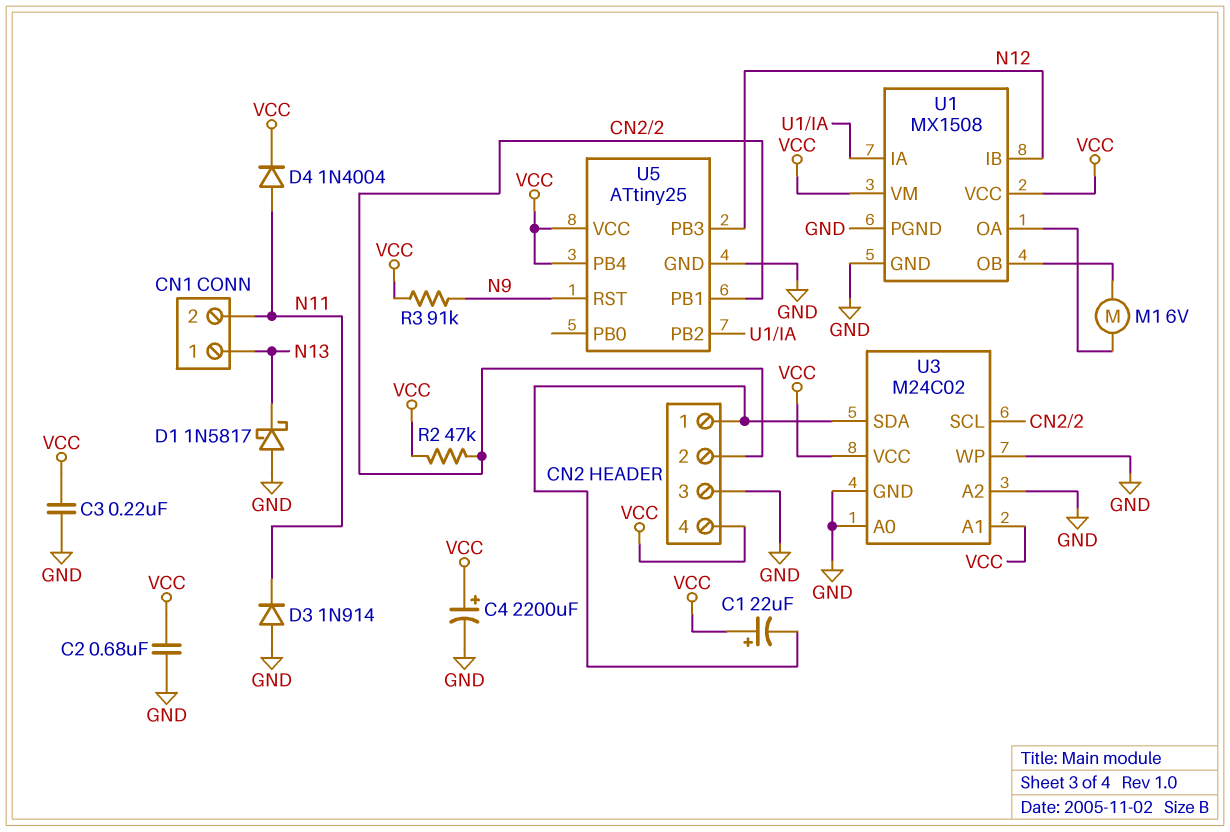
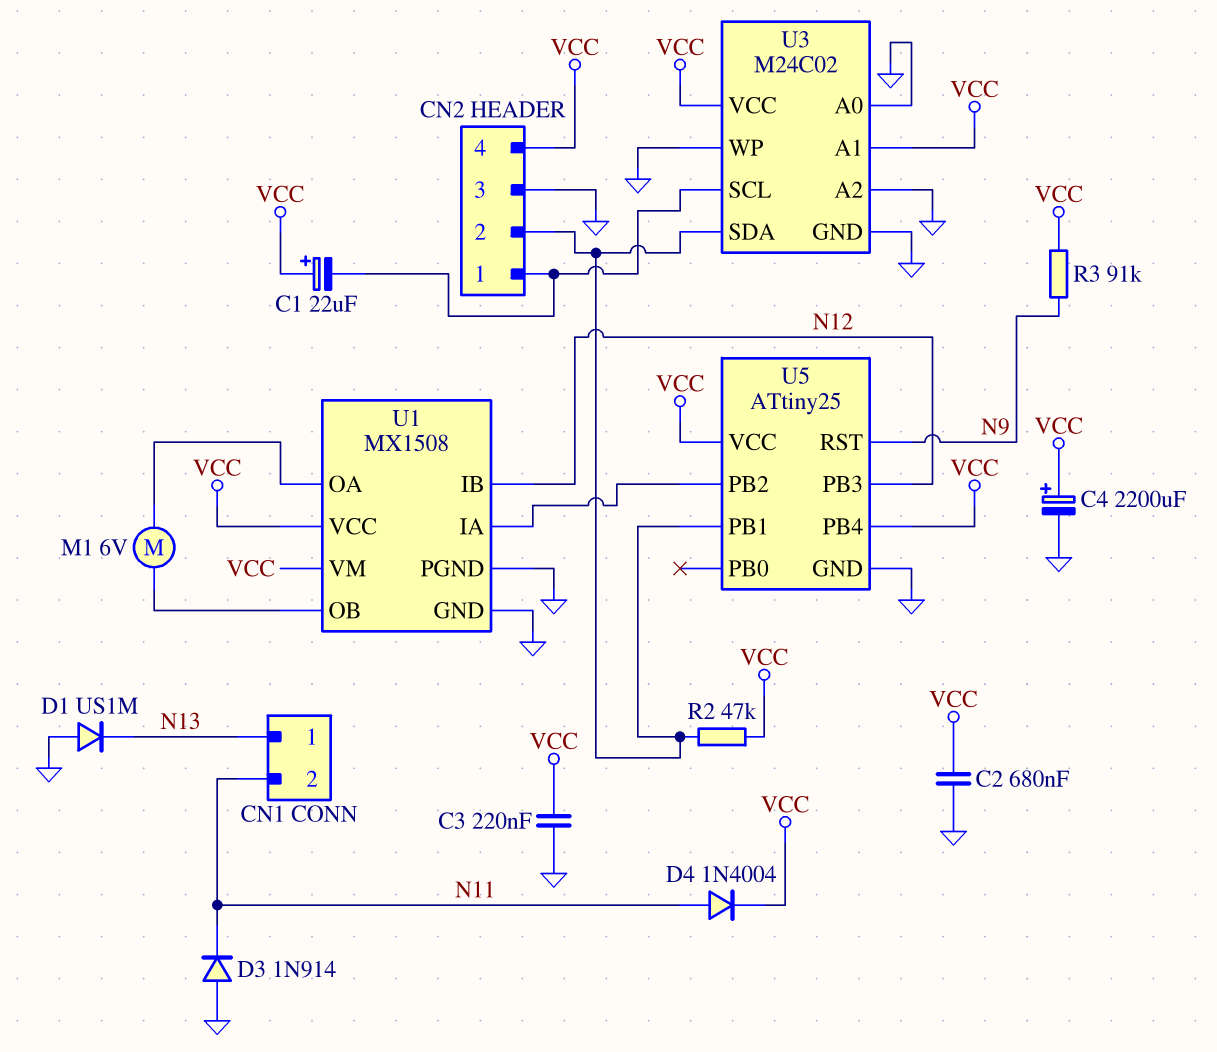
D1: schottky 1N5817 (A GND, K N13) -> diode US1M (A GND, K N13)
U3 pin SCL: CN2/2 -> CN2/1
U3 pin SDA: CN2/1 -> CN2/2

